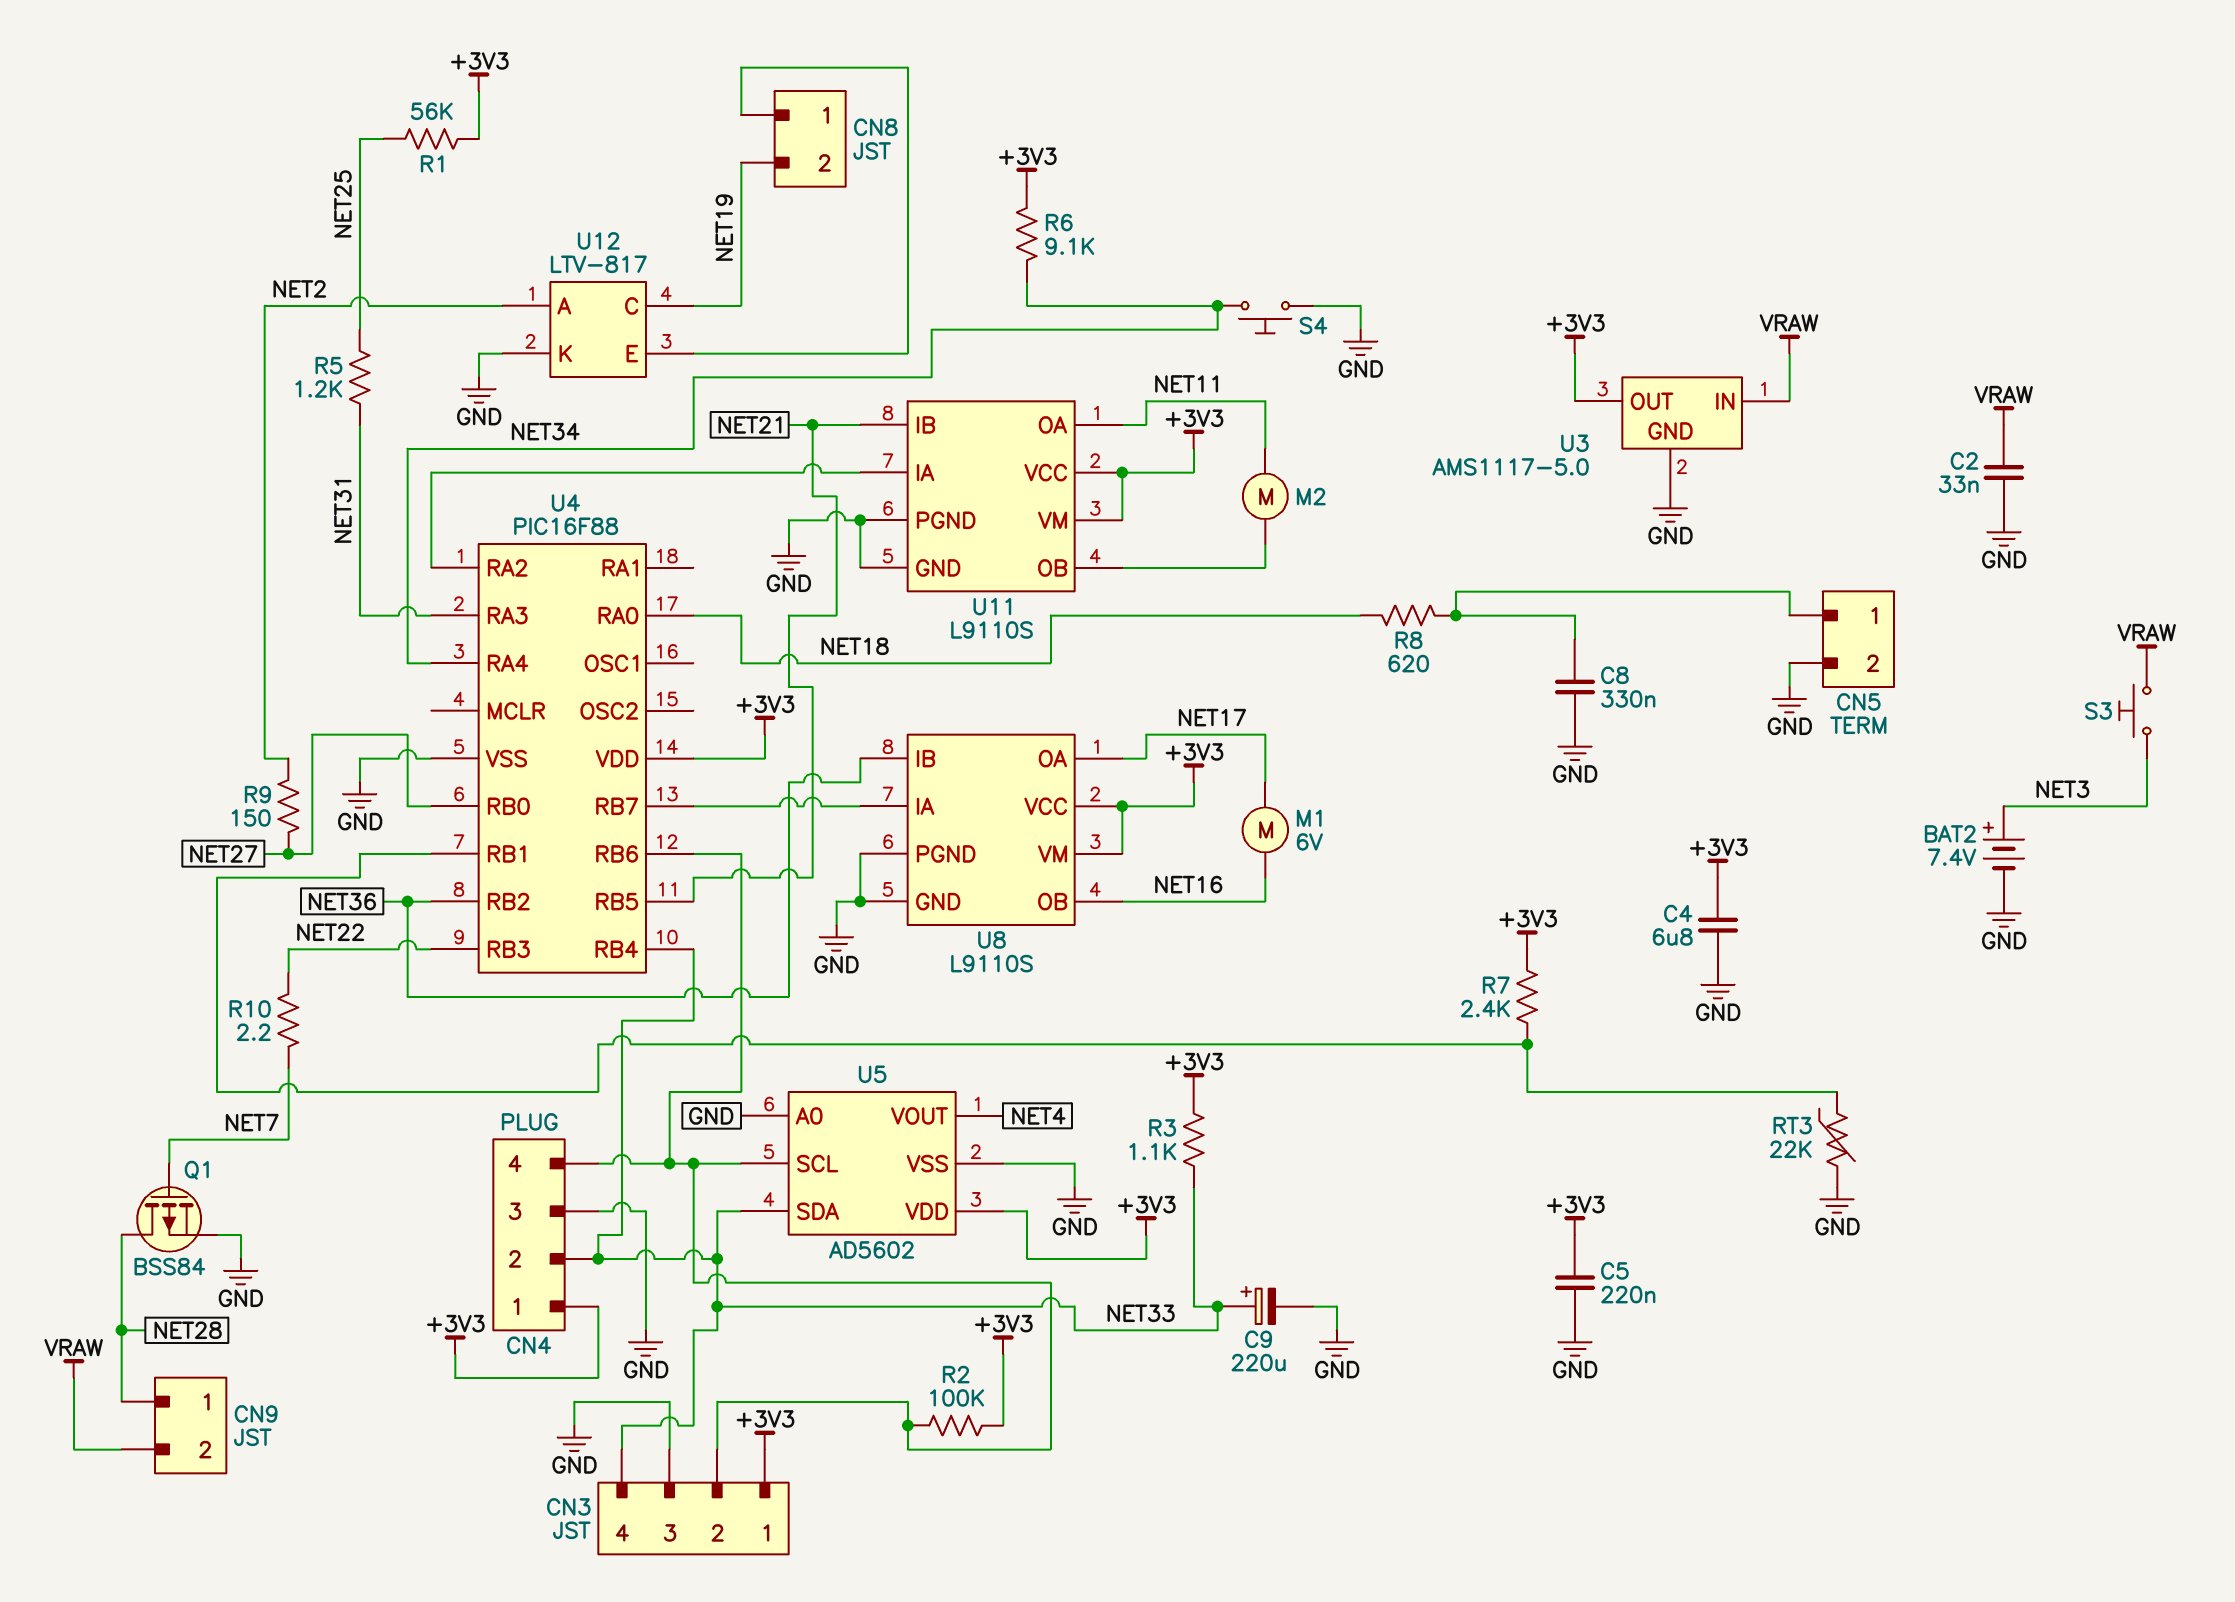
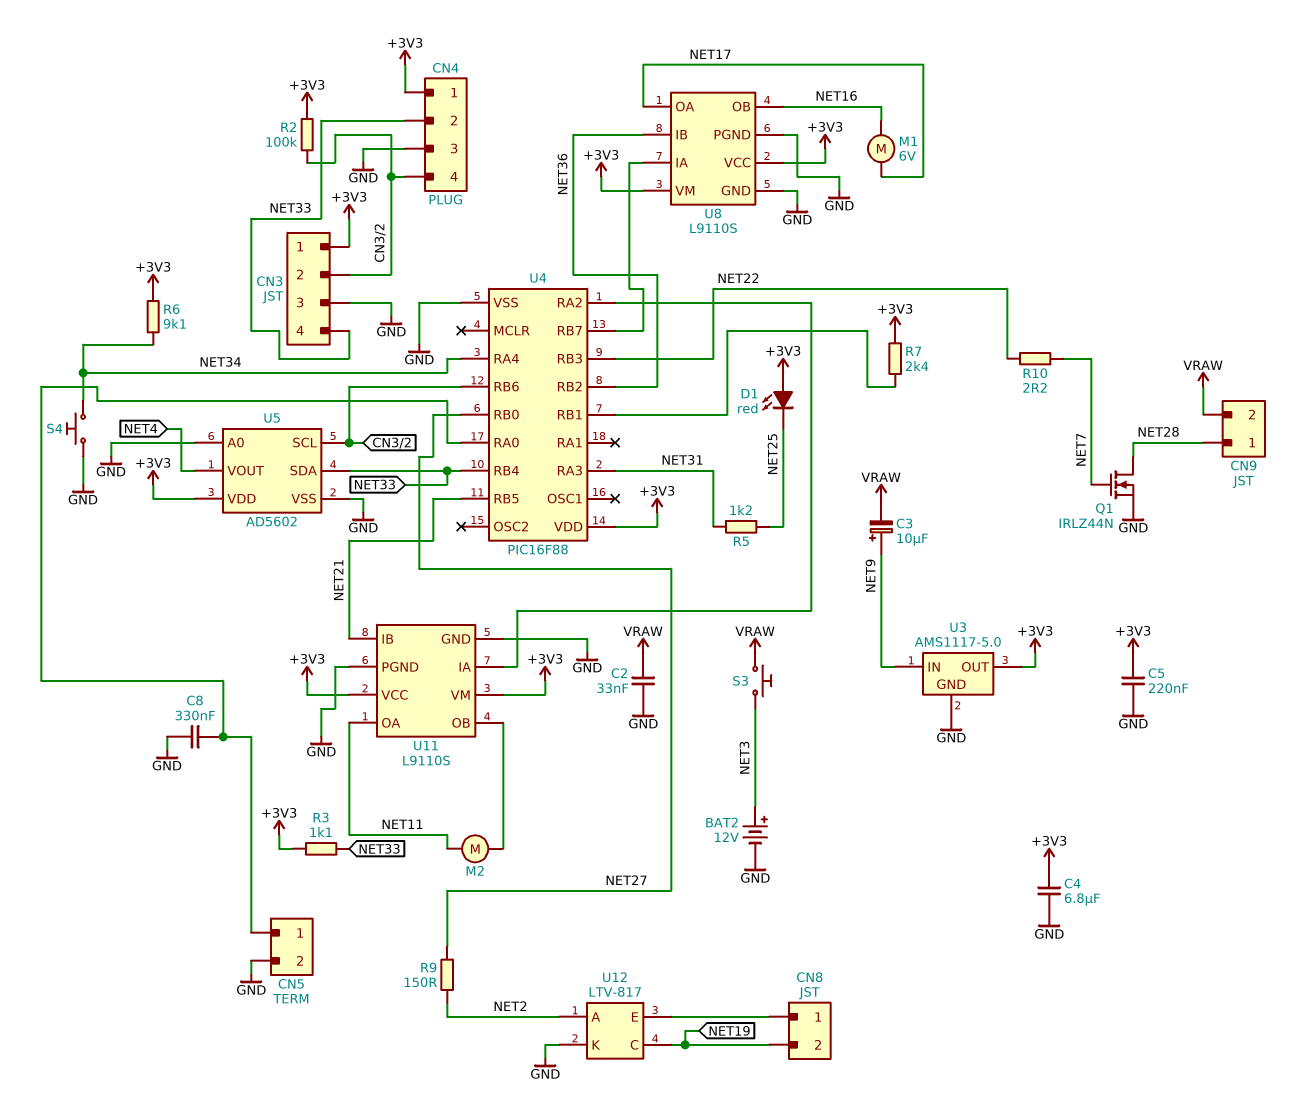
BAT2: 7.4V (plus NET3, minus GND) -> 12V (plus NET3, minus GND)
C3: none -> 10uF (plus NET9, minus VRAW)
C9: 220uF (plus NET33, minus GND) -> none
D1: none -> LED red (A +3V3, K NET25)
Q1: PMOS BSS84 (G NET7, D NET28, S GND) -> NMOS IRLZ44N (G NET7, D NET28, S GND)
R1: 56k (+3V3, NET25) -> none
R8: 620 (CN5/1, NET18) -> none
RT3: 22k (GND, U4/RB1) -> none
U3 pin IN: VRAW -> NET9
U4 pin RA0: NET18 -> CN5/1

